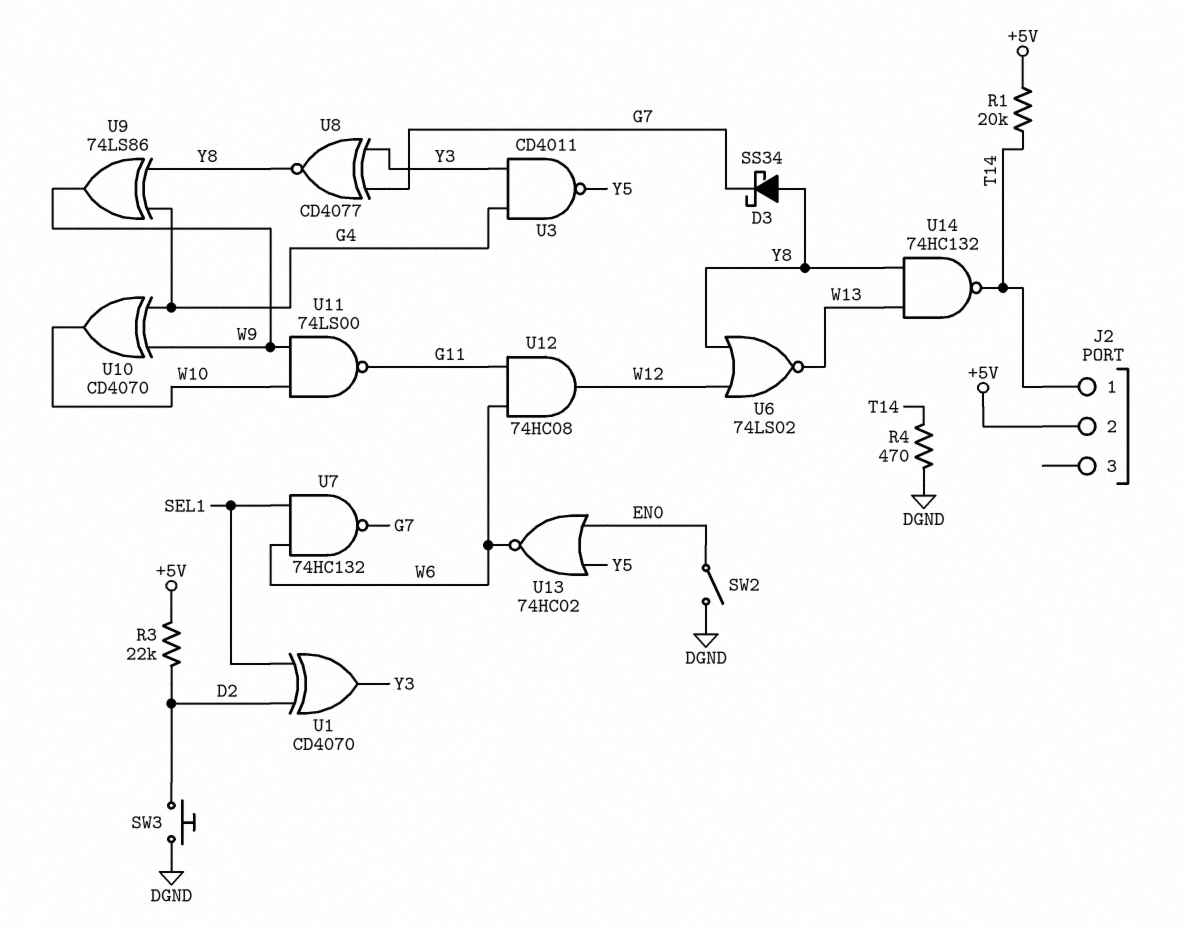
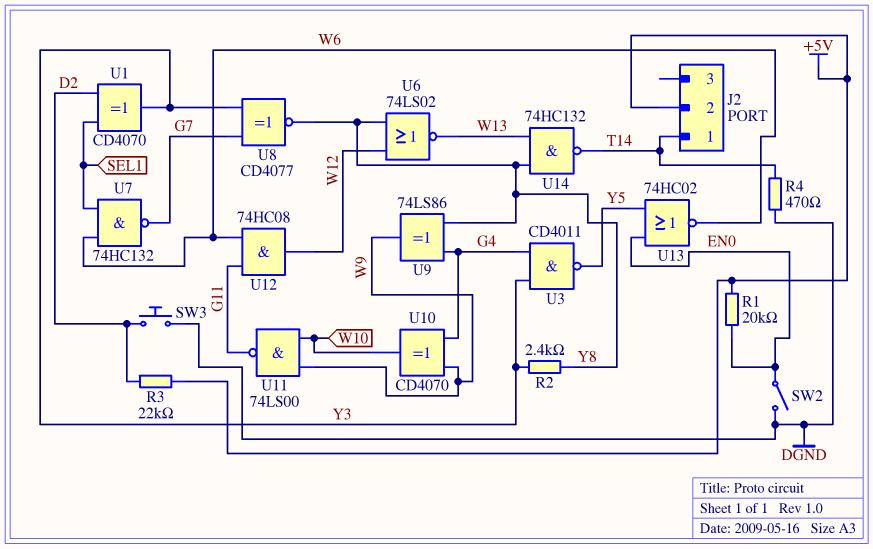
D3: schottky SS34 (A Y8, K G7) -> none
R1: 20k (+5V, T14) -> 20k (+5V, EN0)
R2: none -> 2.4k (Y3, Y8)

